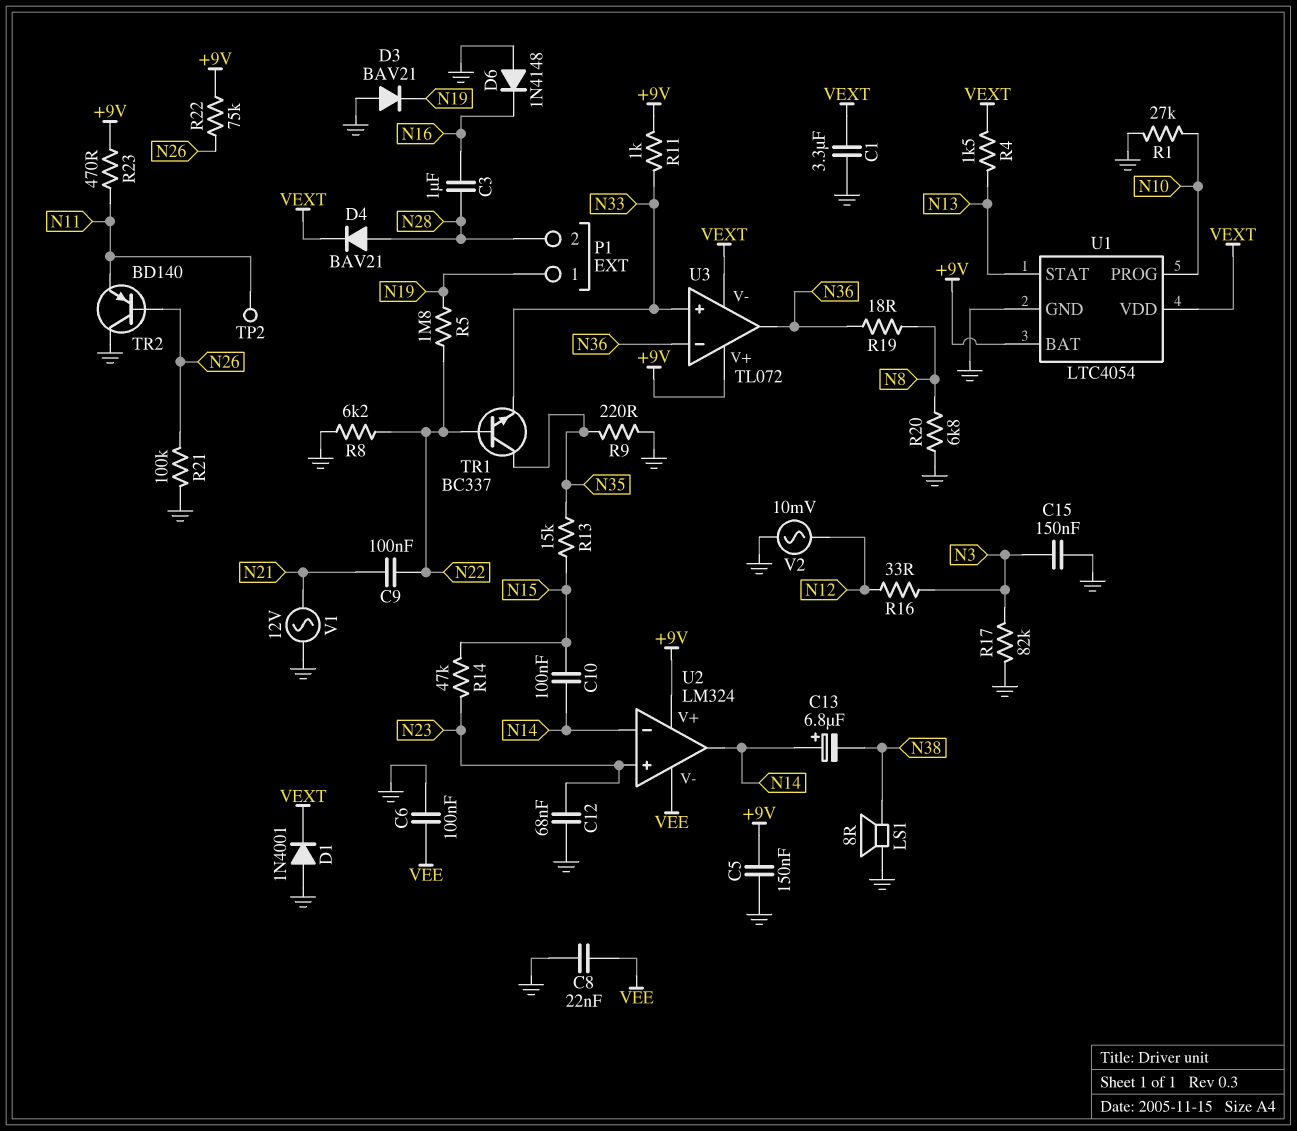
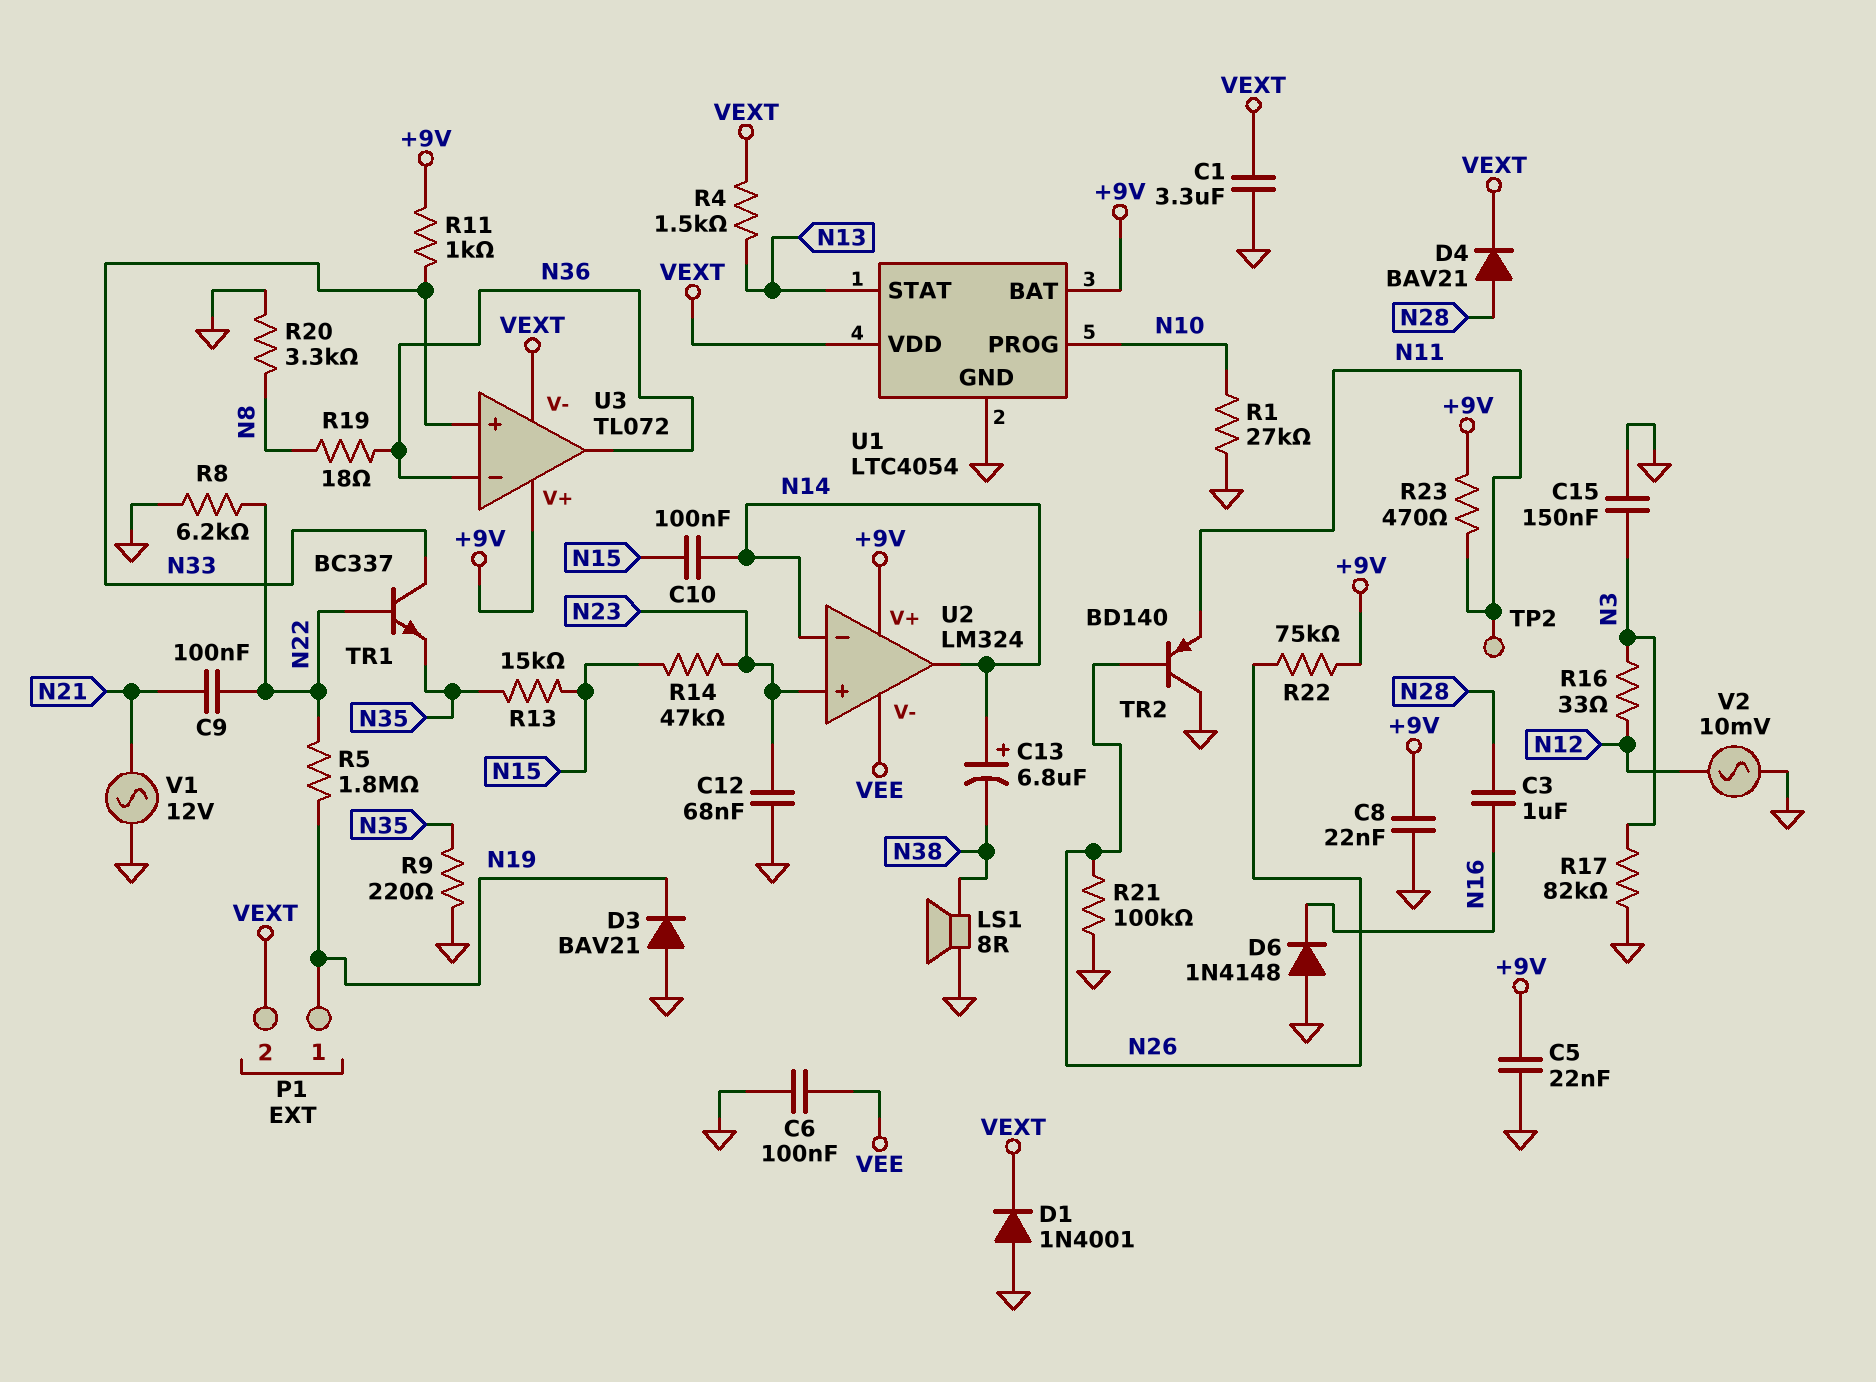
C5: 150nF (+9V, GND) -> 22nF (+9V, GND)
C8: 22nF (GND, VEE) -> 22nF (+9V, GND)
P1 pin 2: N28 -> VEXT
R20: 6.8k (GND, N8) -> 3.3k (GND, N8)
TR1: NPN BC337 (B N22, C N35, E N33) -> NPN BC337 (B N22, C N33, E N35)

